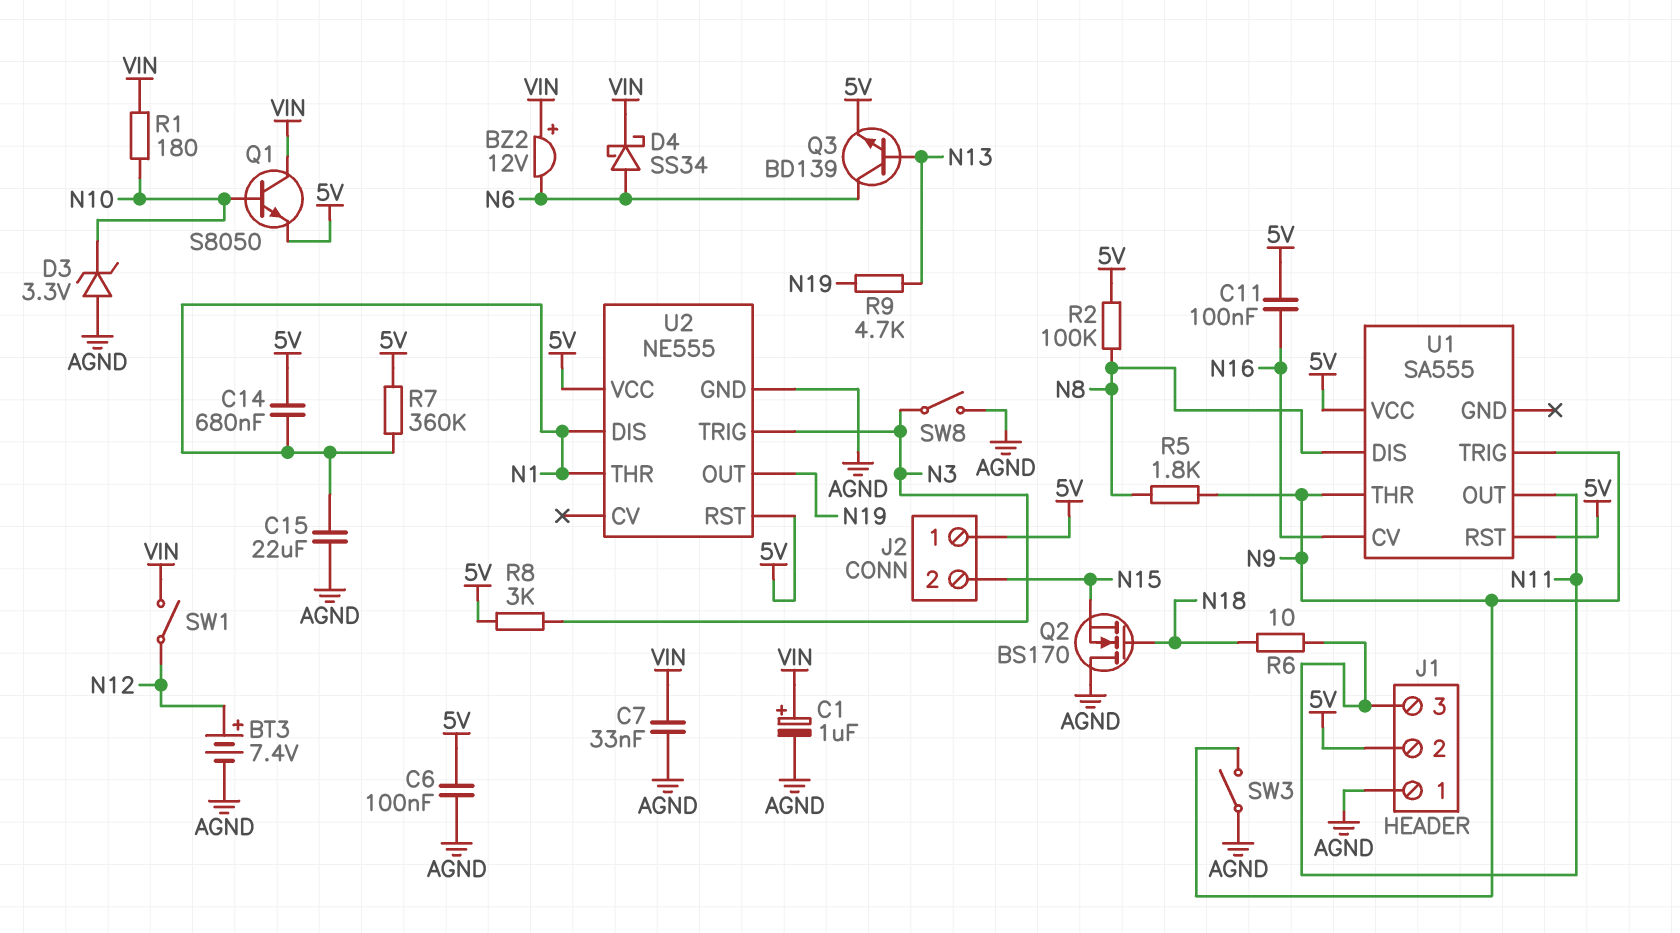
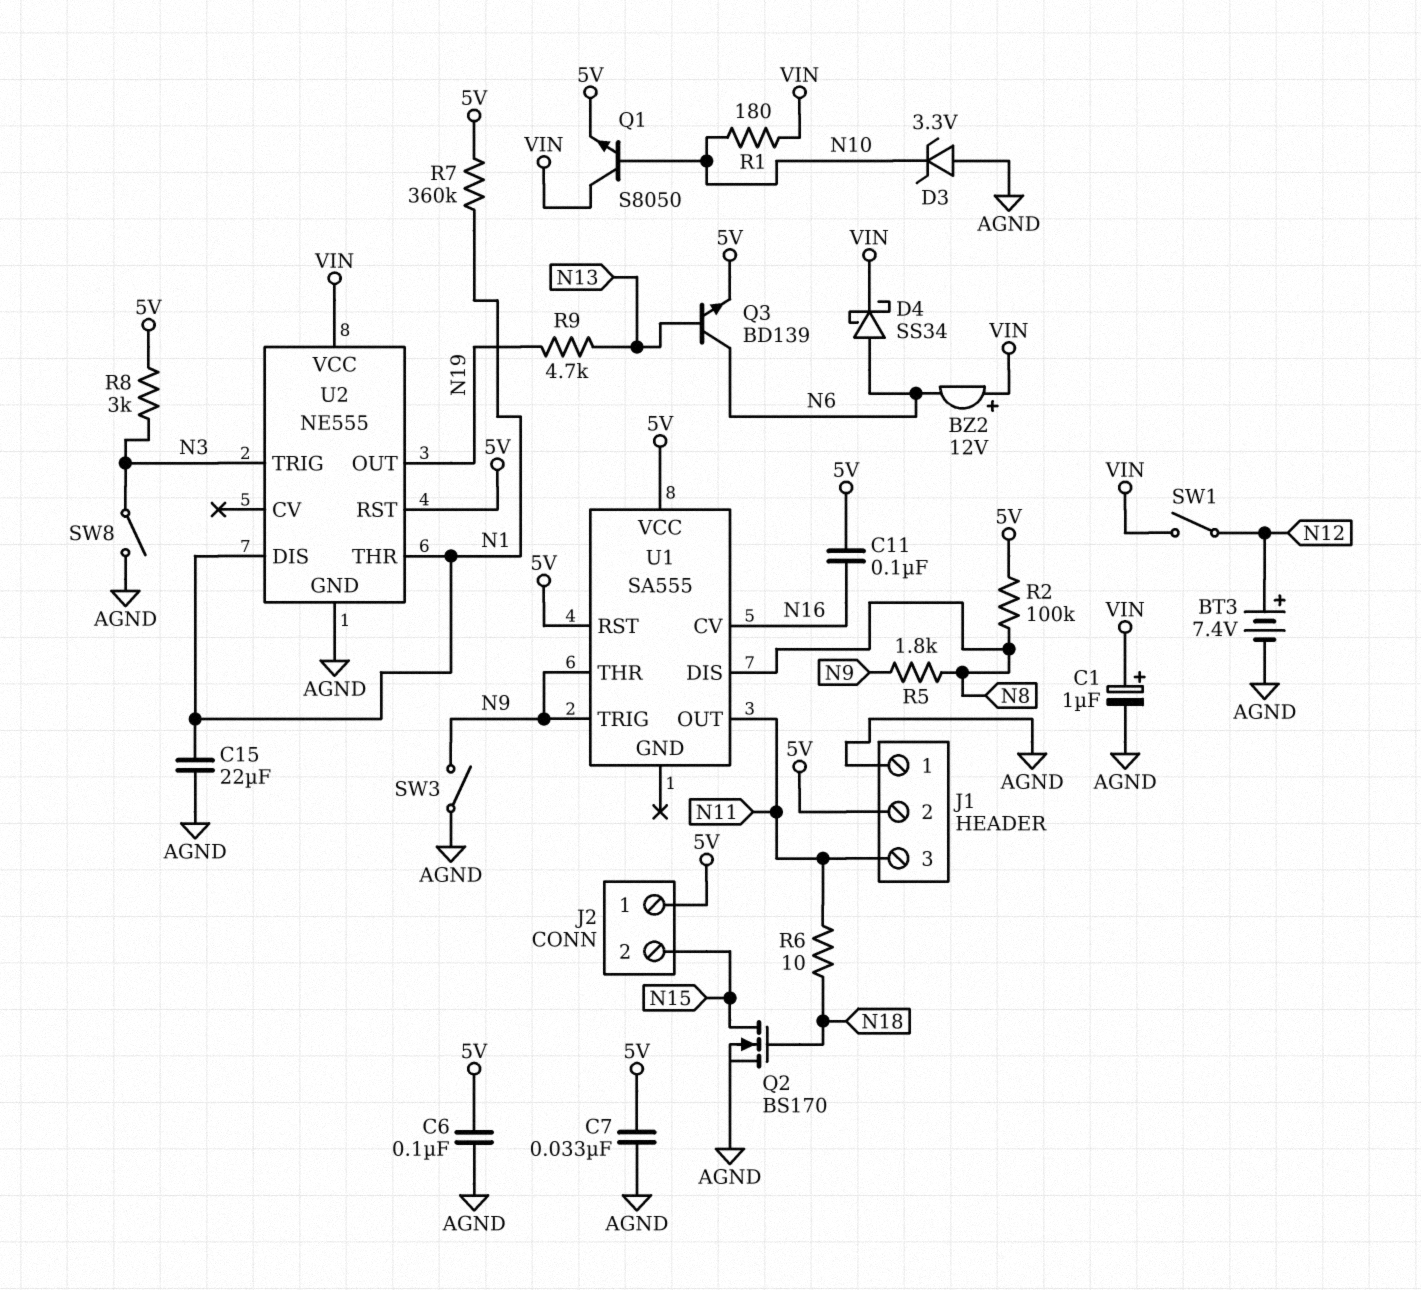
C7: 33nF (AGND, VIN) -> 33nF (5V, AGND)
C14: 680nF (5V, N1) -> none
Q2: NMOS BS170 (G N18, D AGND, S N15) -> NMOS BS170 (G N18, D N15, S AGND)
U2 pin VCC: 5V -> VIN

